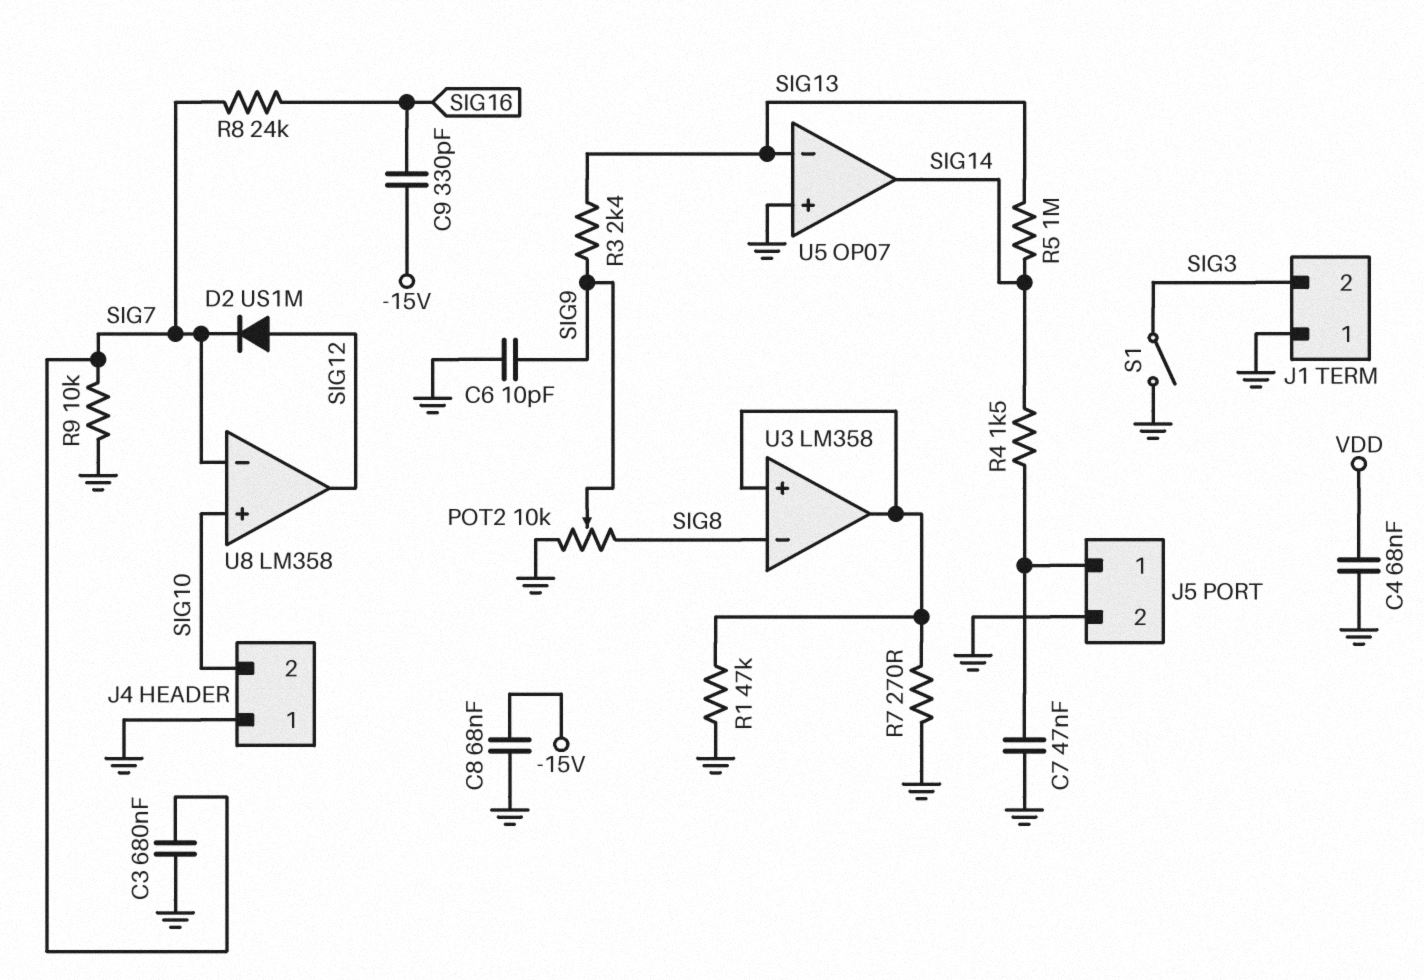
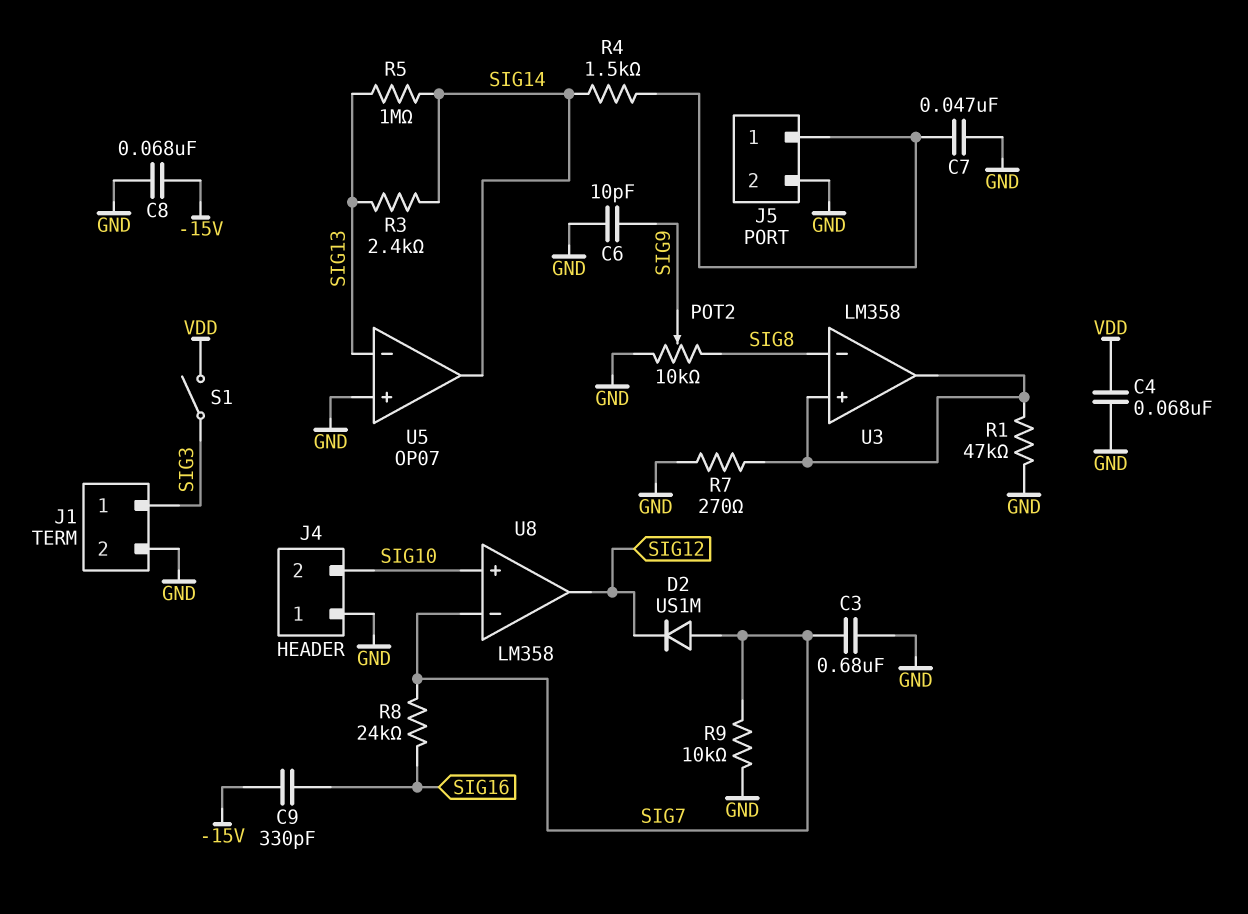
D2: diode US1M (A SIG12, K SIG7) -> diode US1M (A SIG7, K SIG12)
J1 pin 1: GND -> SIG3
J1 pin 2: SIG3 -> GND
R3: 2.4k (SIG9, SIG13) -> 2.4k (SIG13, SIG14)
S1: switch (GND, SIG3) -> switch (SIG3, VDD)

